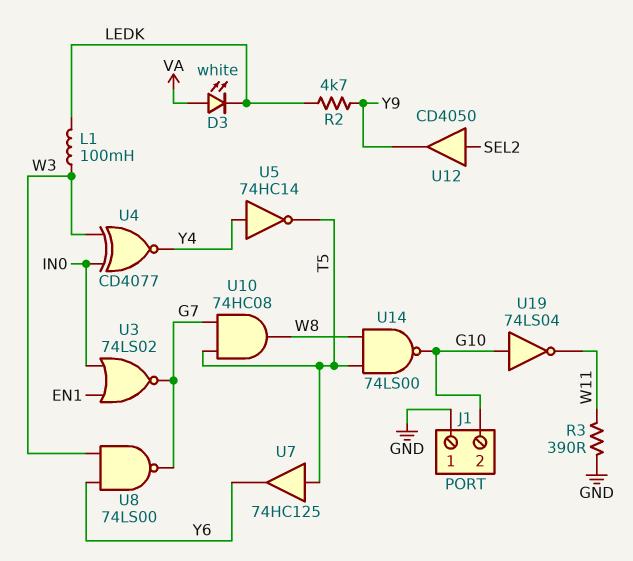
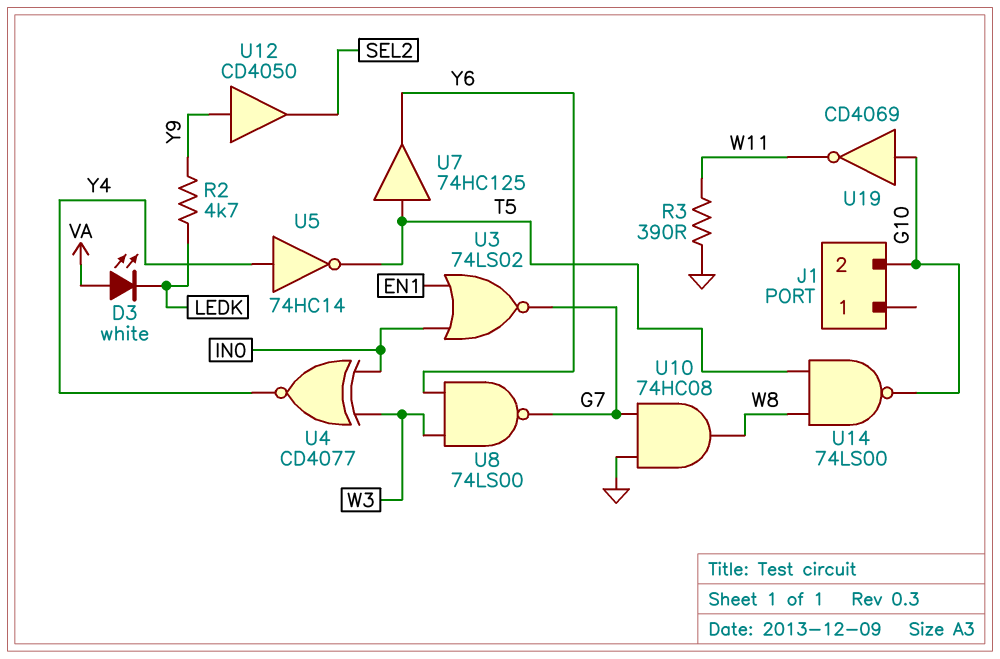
J1 pin 1: GND -> none
L1: 100mH (LEDK, W3) -> none
U10: AND 74HC08 (in G7, in T5, out W8) -> AND 74HC08 (in G7, in GND, out W8)
U12: buffer CD4050 (in SEL2, out Y9) -> buffer CD4050 (in Y9, out SEL2)
U19: NOT 74LS04 (in G10, out W11) -> NOT CD4069 (in G10, out W11)

